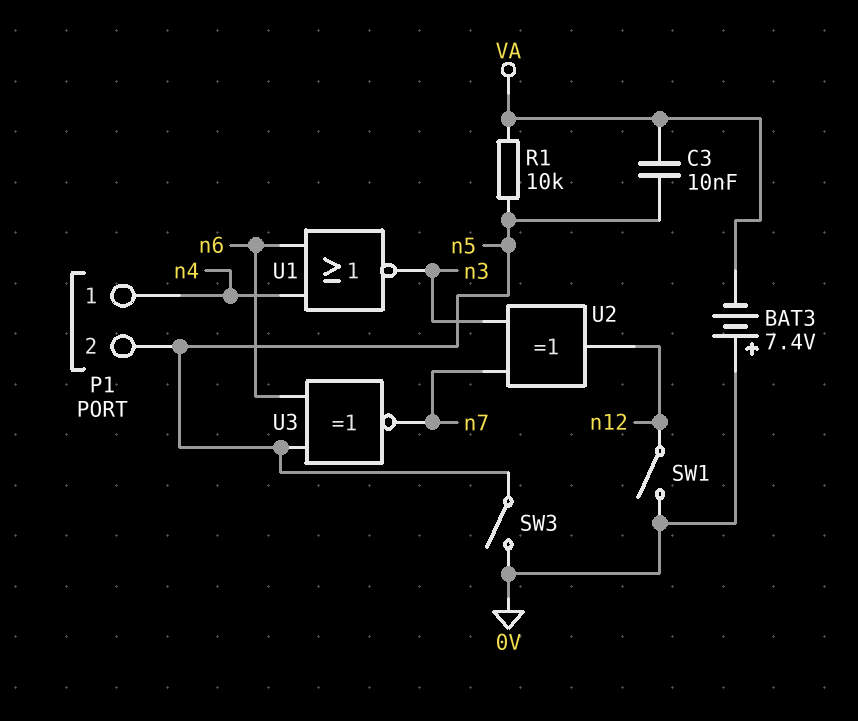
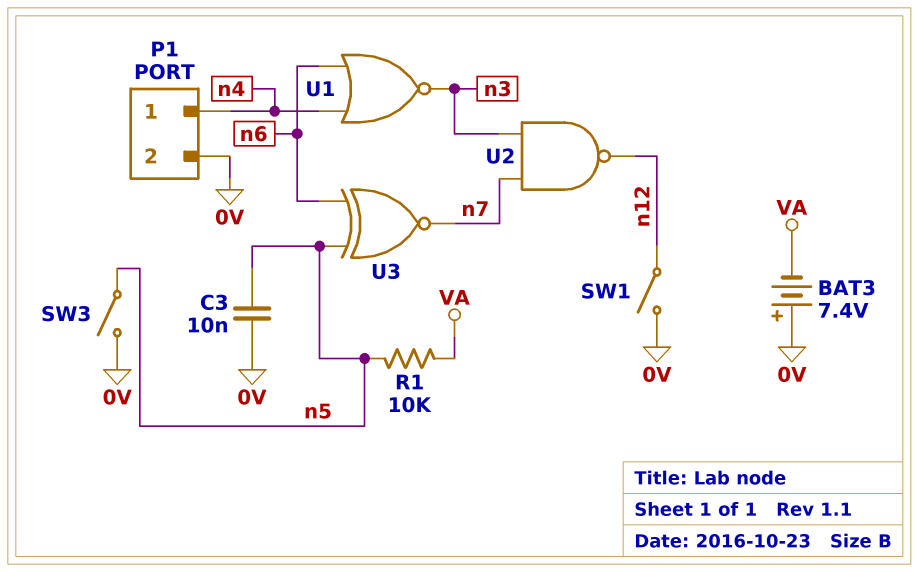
C3: 10nF (VA, n5) -> 10nF (0V, n5)
P1 pin 2: n5 -> 0V
U2: XOR (in n3, in n7, out n12) -> NAND (in n3, in n7, out n12)

